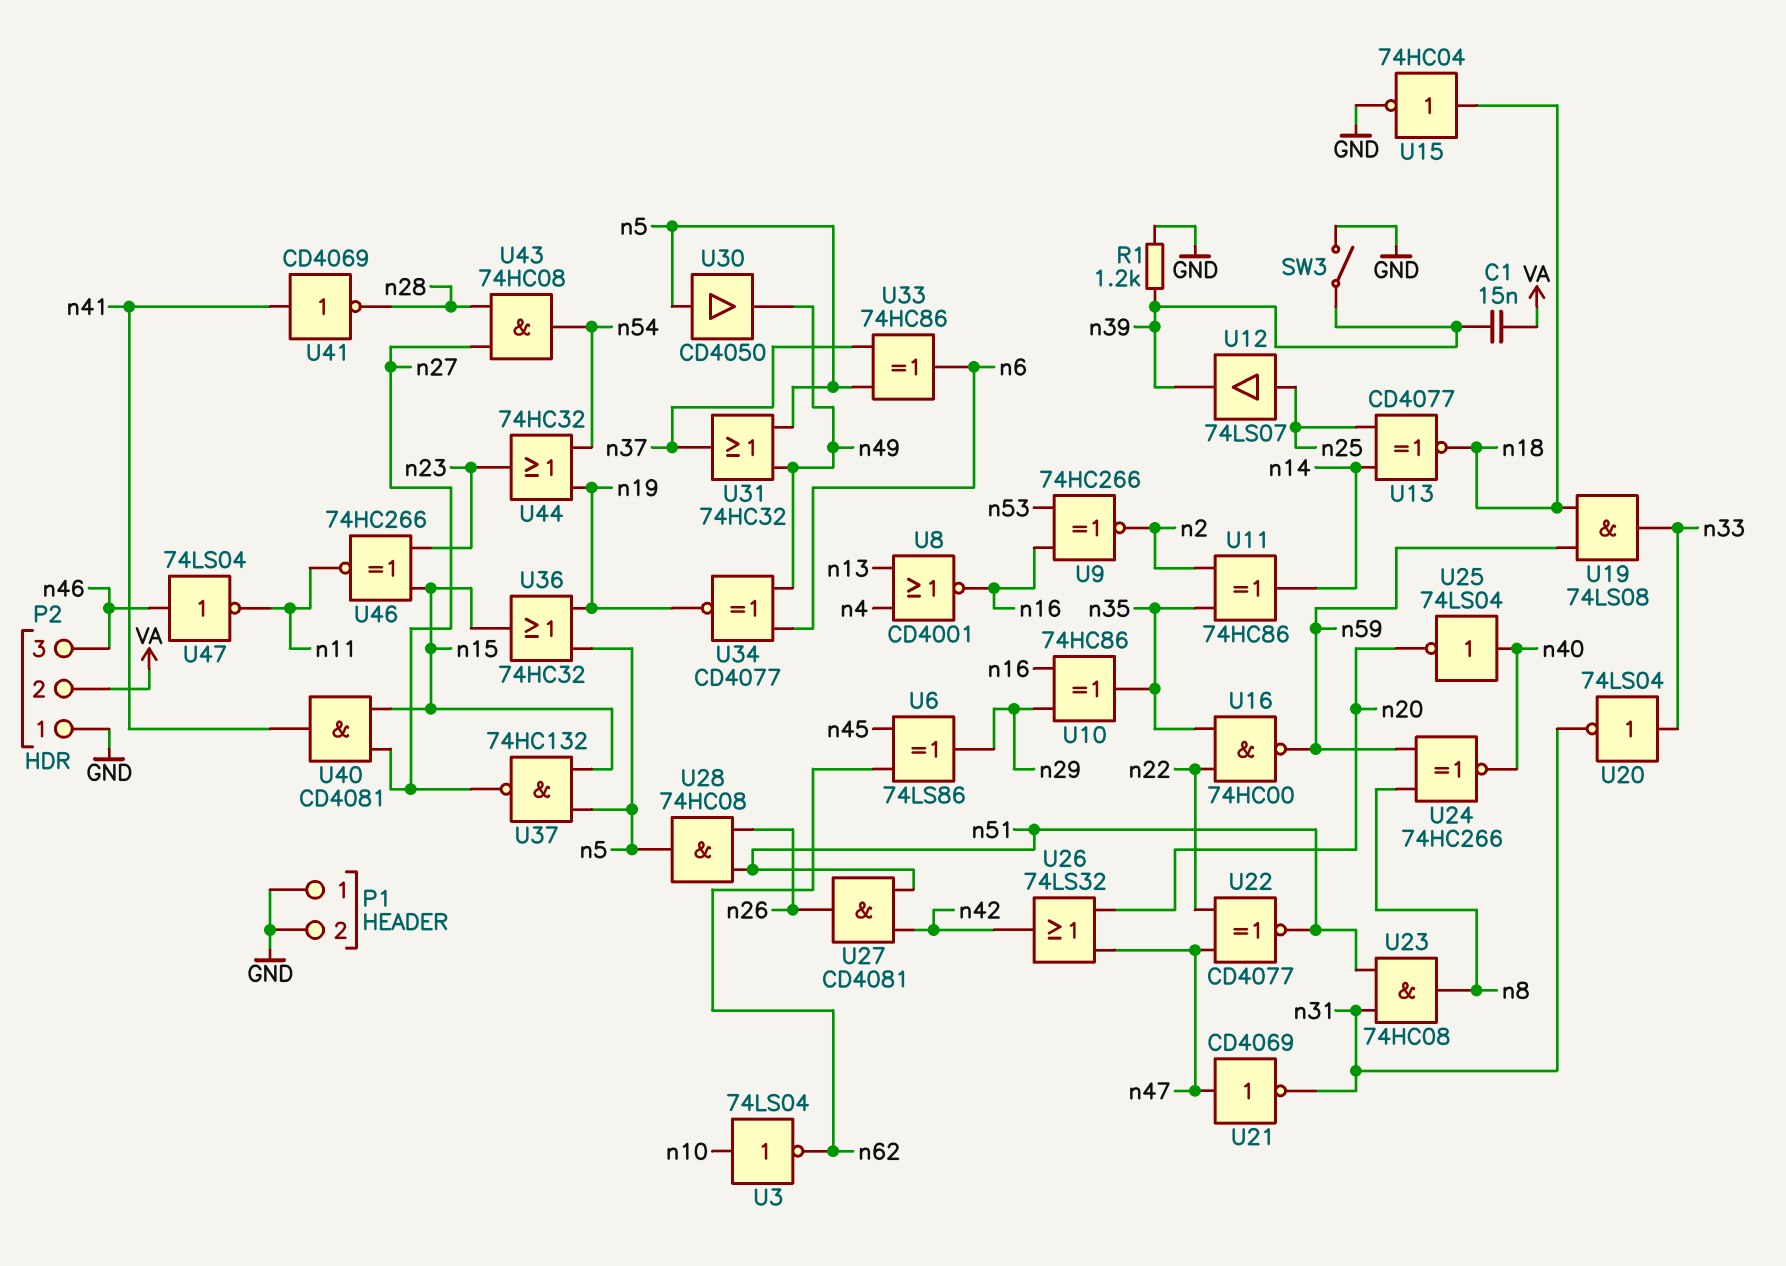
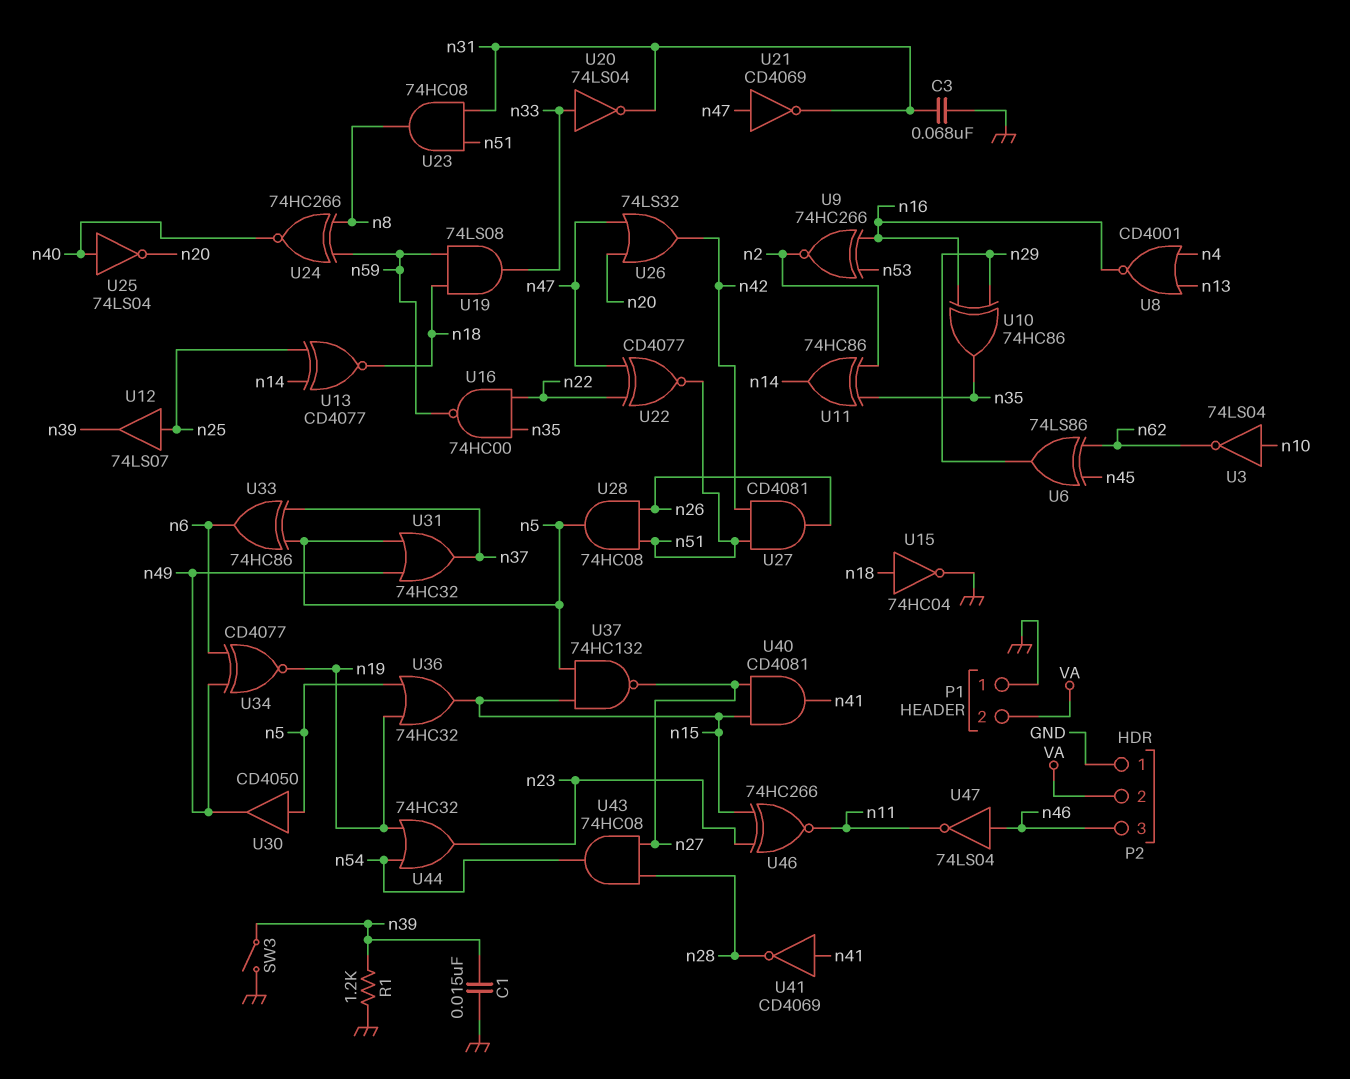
C1: 15nF (VA, n39) -> 15nF (GND, n39)
C3: none -> 68nF (GND, n31)
P1 pin 2: GND -> VA

